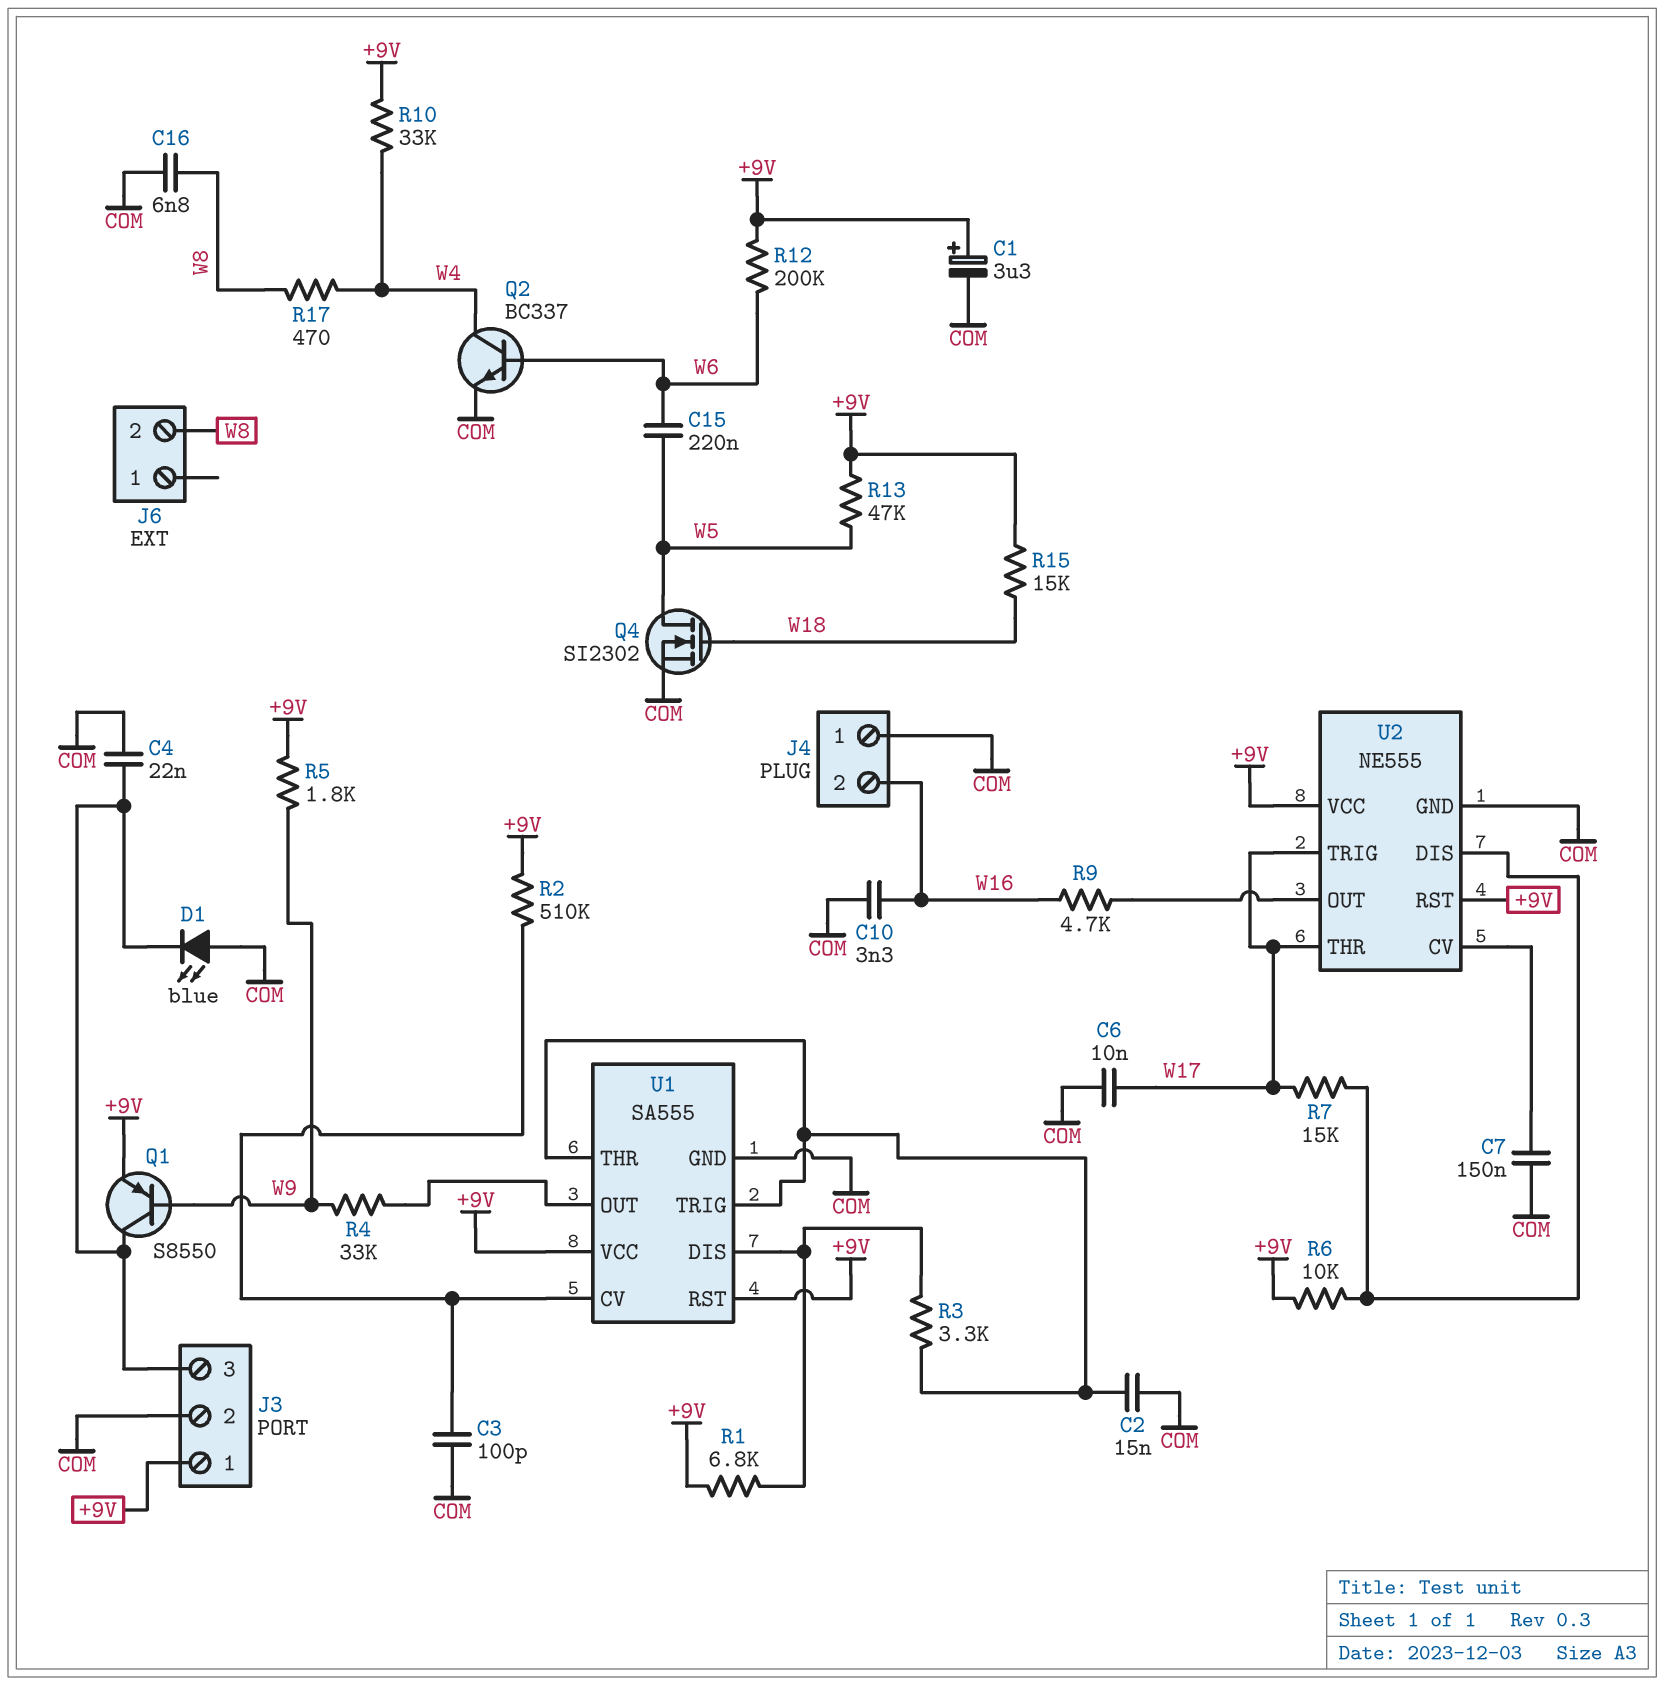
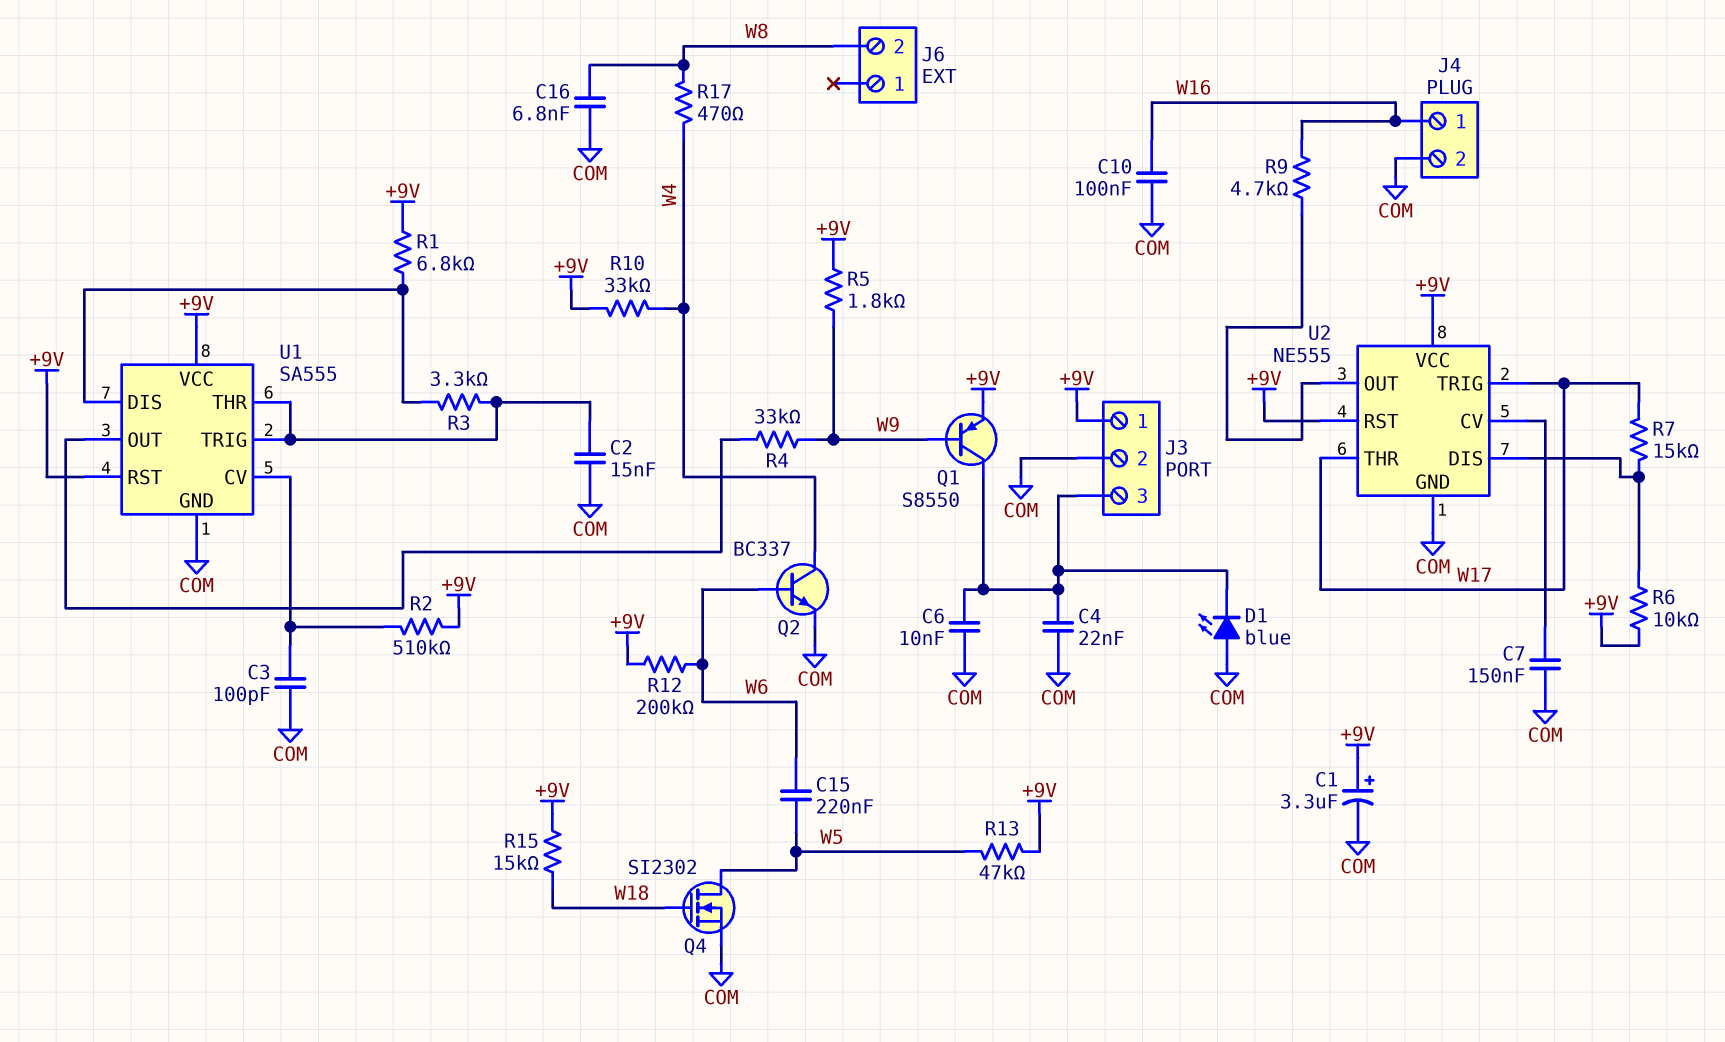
C6: 10nF (COM, W17) -> 10nF (COM, J3/3)
C10: 3.3nF (COM, W16) -> 100nF (COM, W16)
J4 pin 1: COM -> W16
J4 pin 2: W16 -> COM

